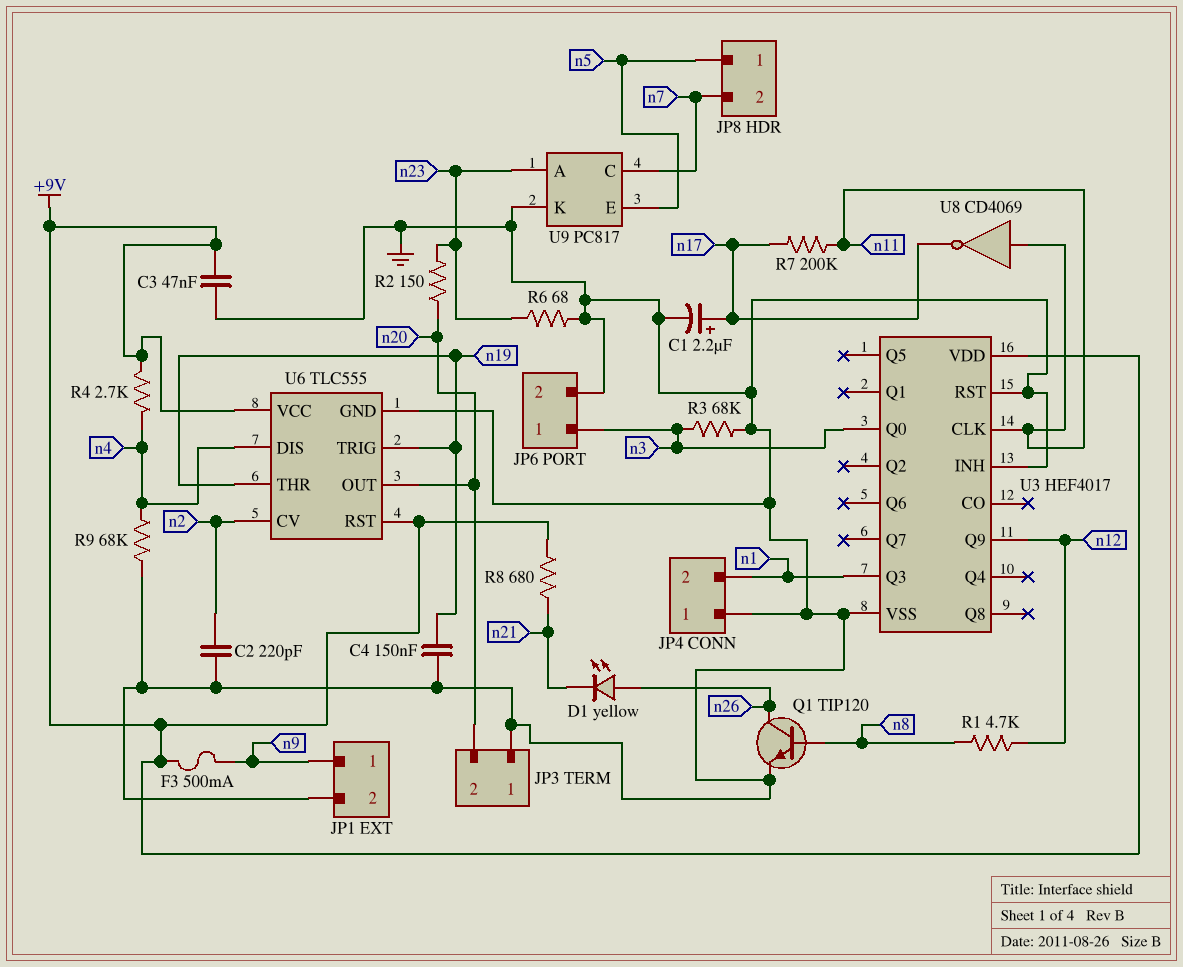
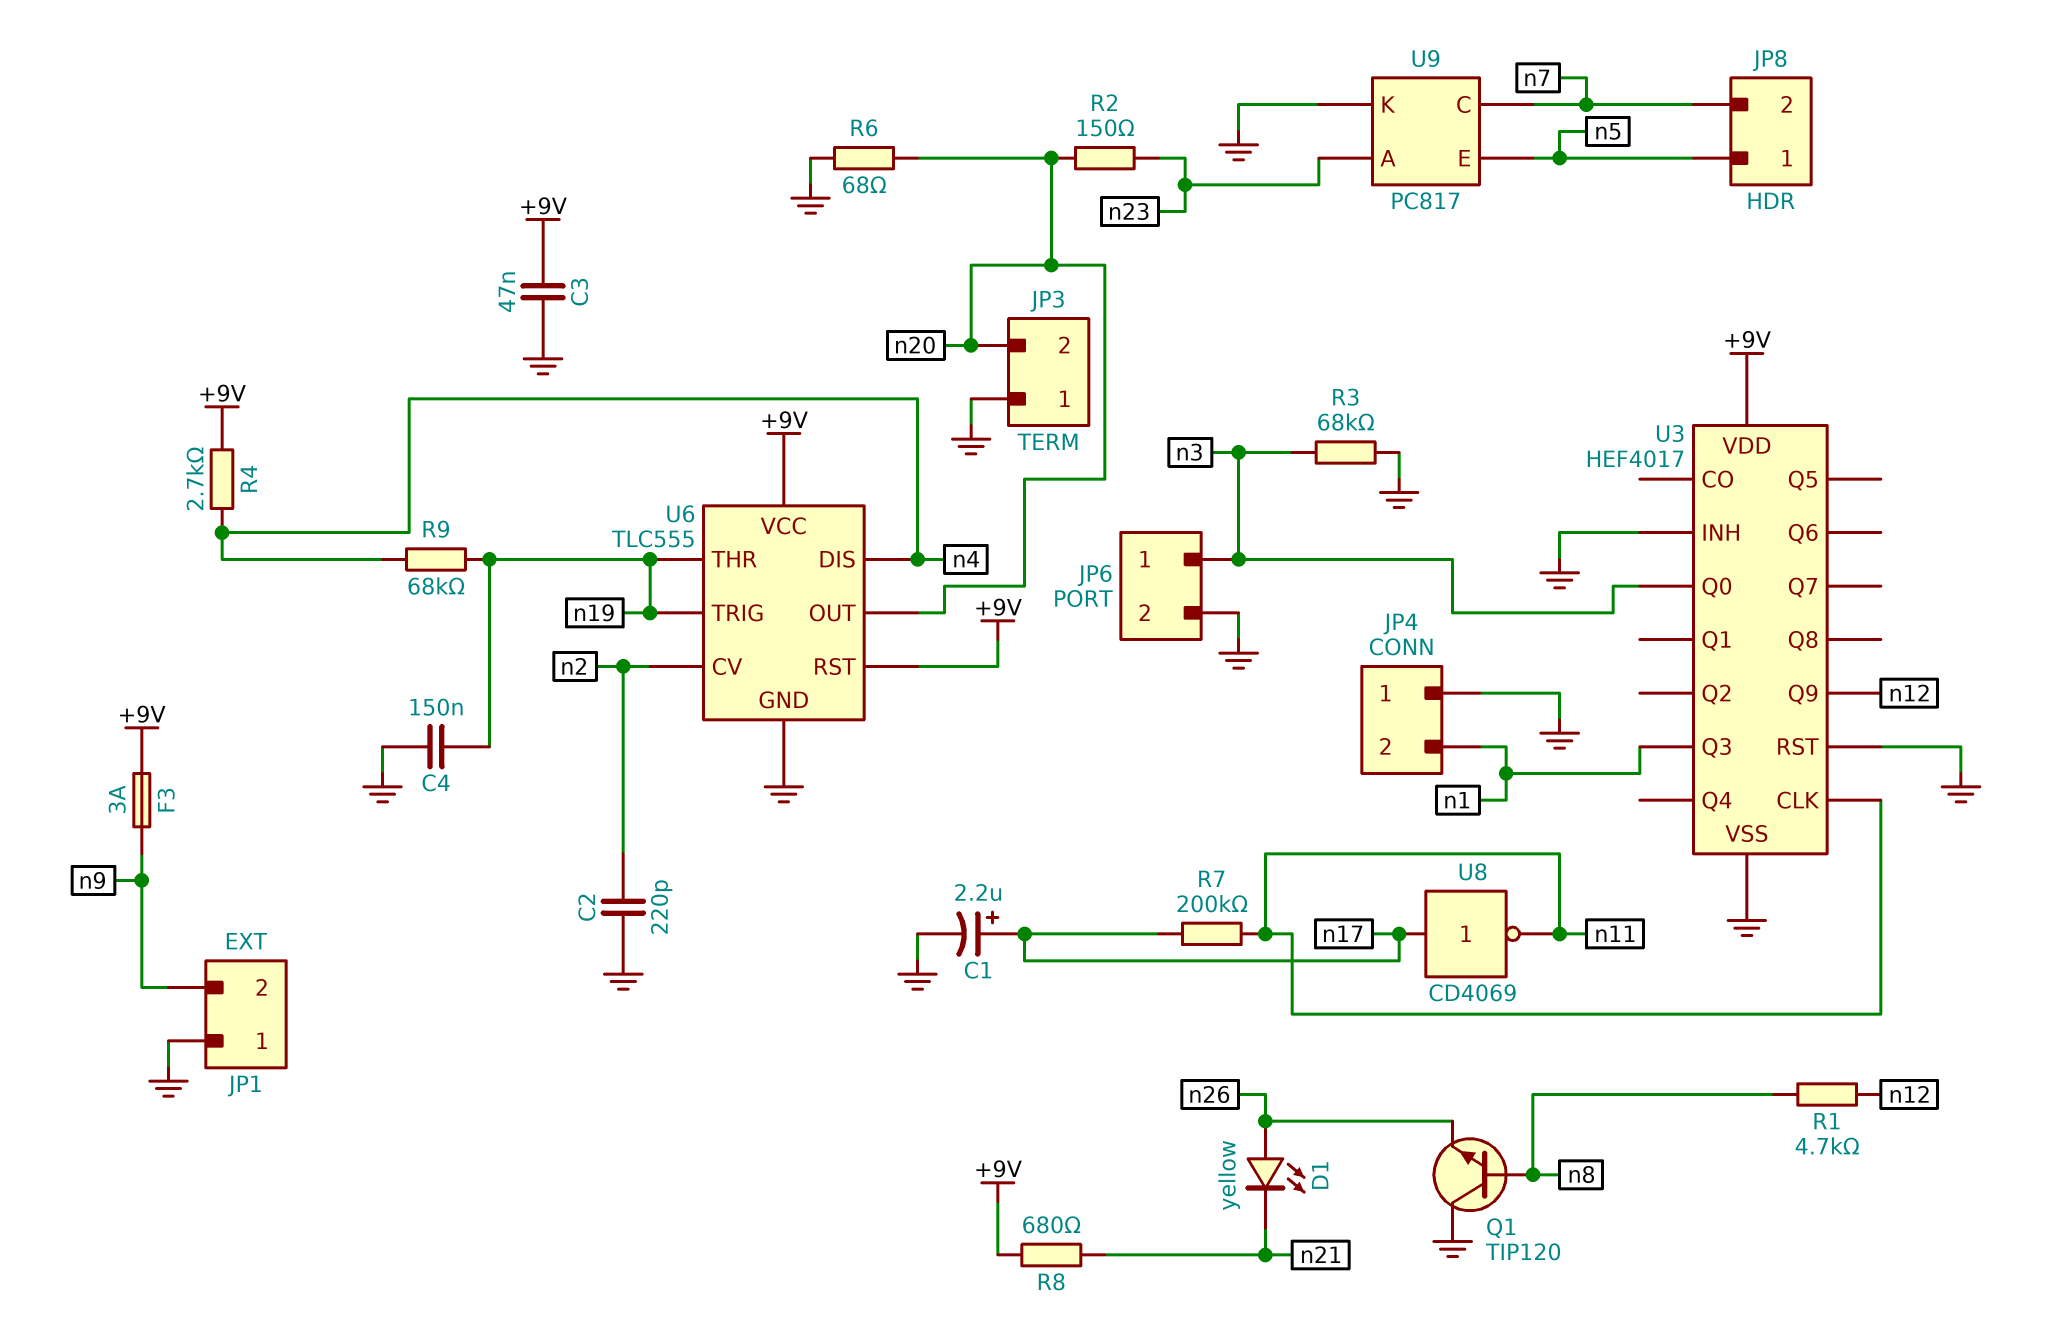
F3: 500mA (+9V, n9) -> 3A (+9V, n9)
JP1 pin 1: n9 -> GND
JP1 pin 2: GND -> n9
Q1: NPN TIP120 (B n8, C n26, E GND) -> NPN TIP120 (B n8, C GND, E n26)
R6: 68 (GND, n23) -> 68 (GND, n20)
R9: 68k (GND, n4) -> 68k (n4, n19)
U8: NOT CD4069 (in n11, out n17) -> NOT CD4069 (in n17, out n11)

